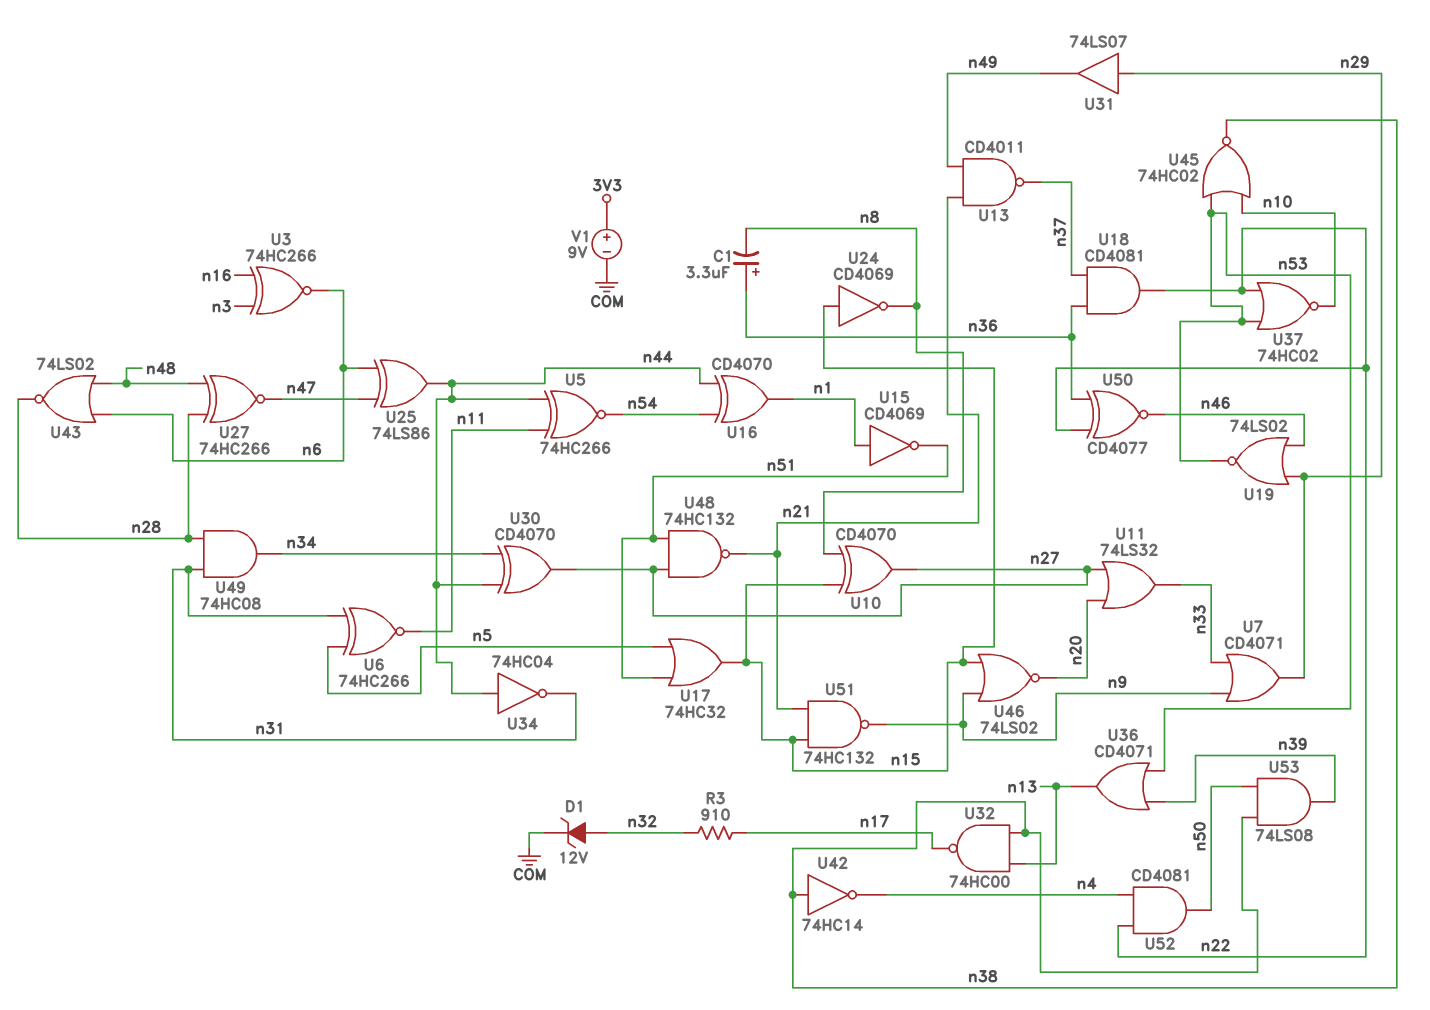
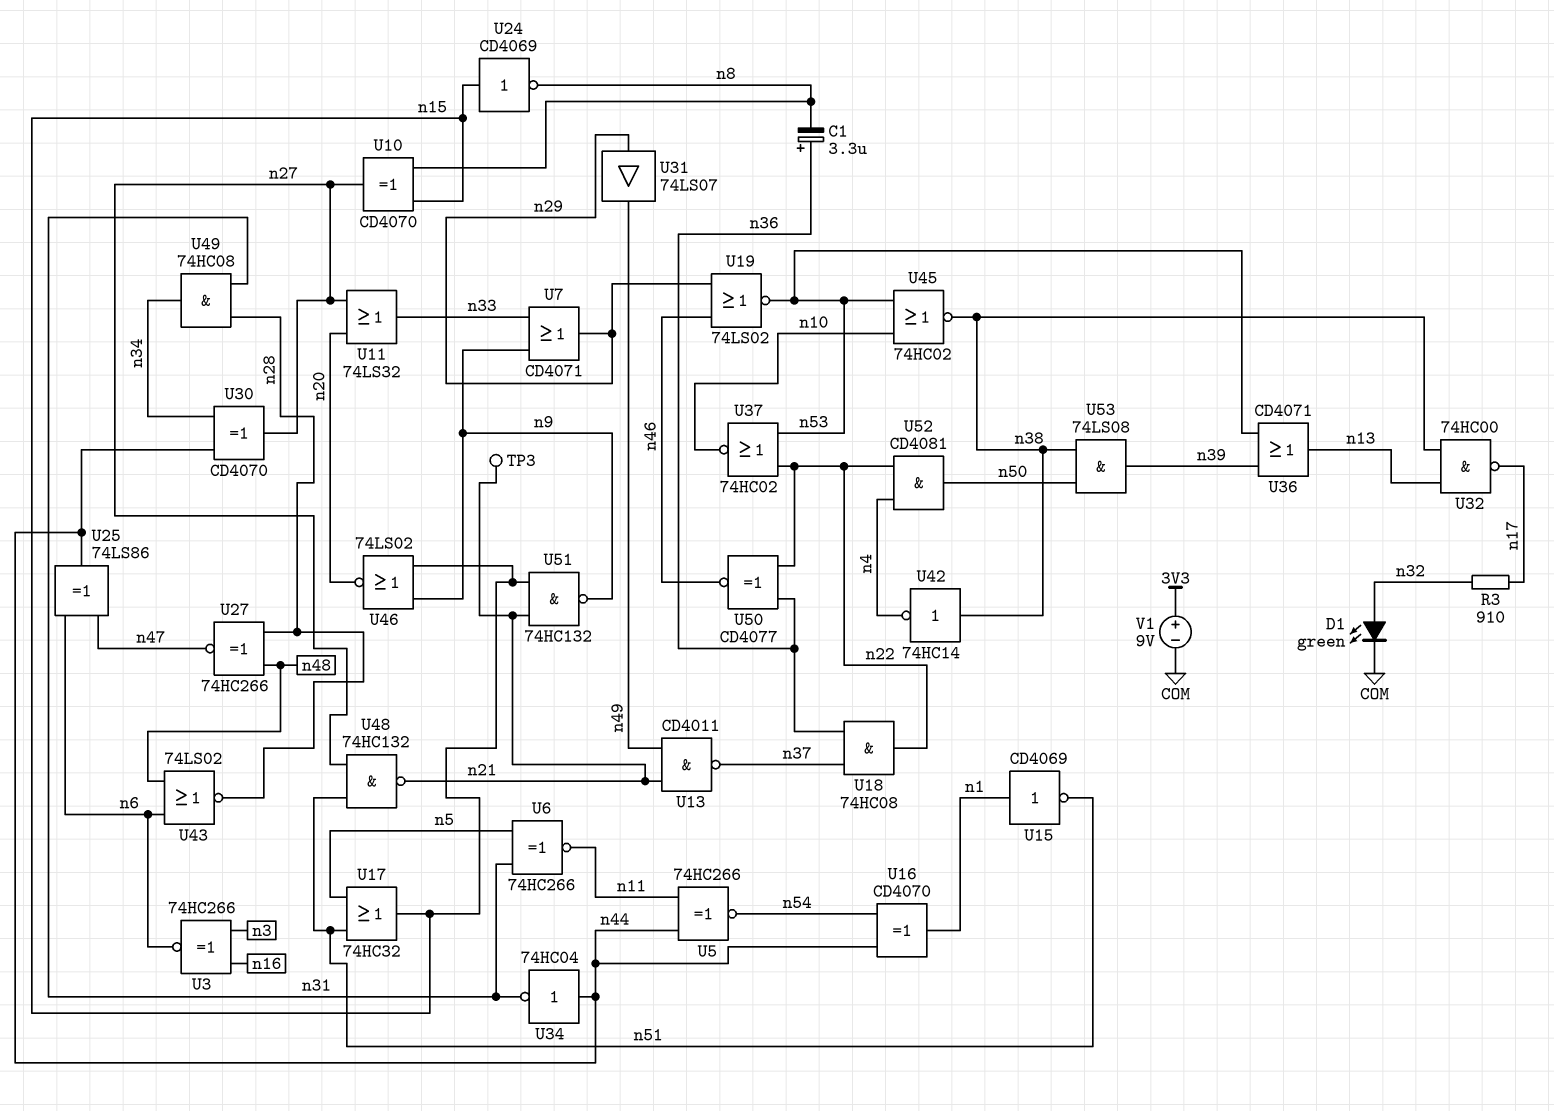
D1: zener 12V (A n32, K COM) -> LED green (A n32, K COM)
TP3: none -> test point (n21)
U18: AND CD4081 (in n36, in n37, out n22) -> AND 74HC08 (in n36, in n37, out n22)

